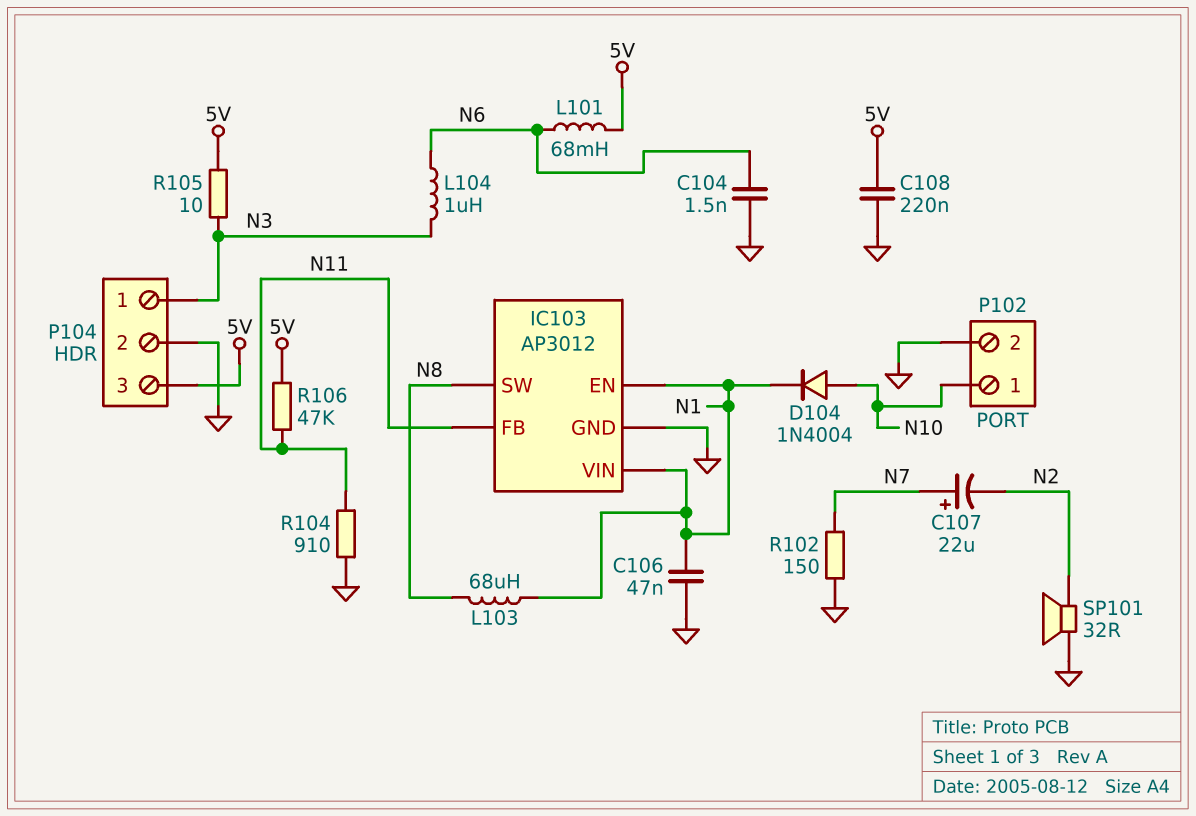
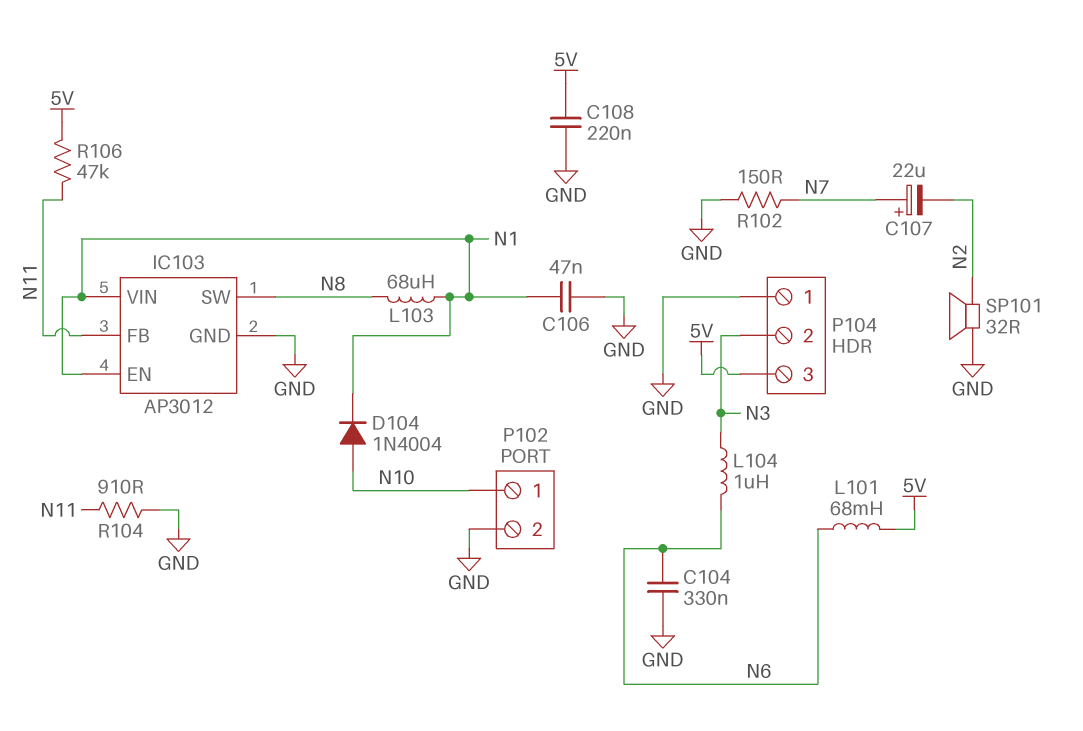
C104: 1.5nF (GND, N6) -> 330nF (GND, N6)
P104 pin 1: N3 -> GND
P104 pin 2: GND -> N3
R105: 10 (5V, N3) -> none

